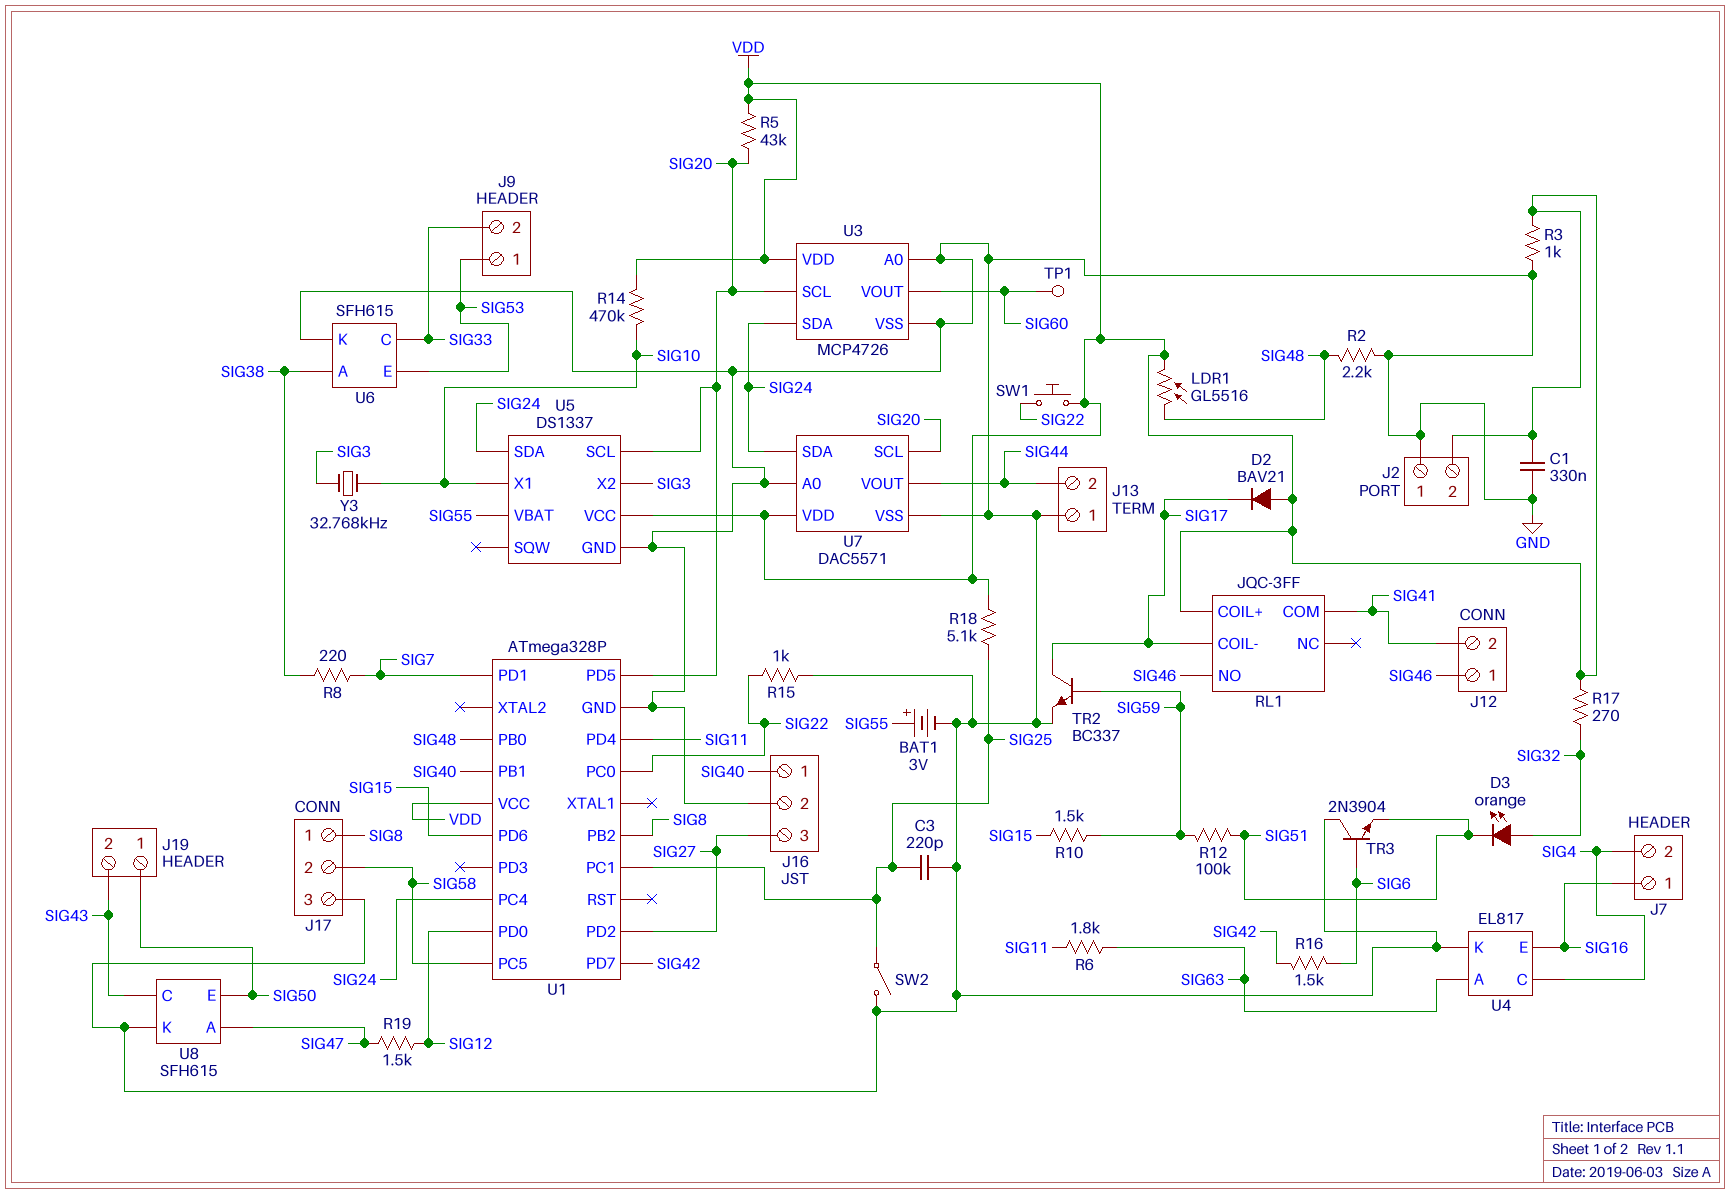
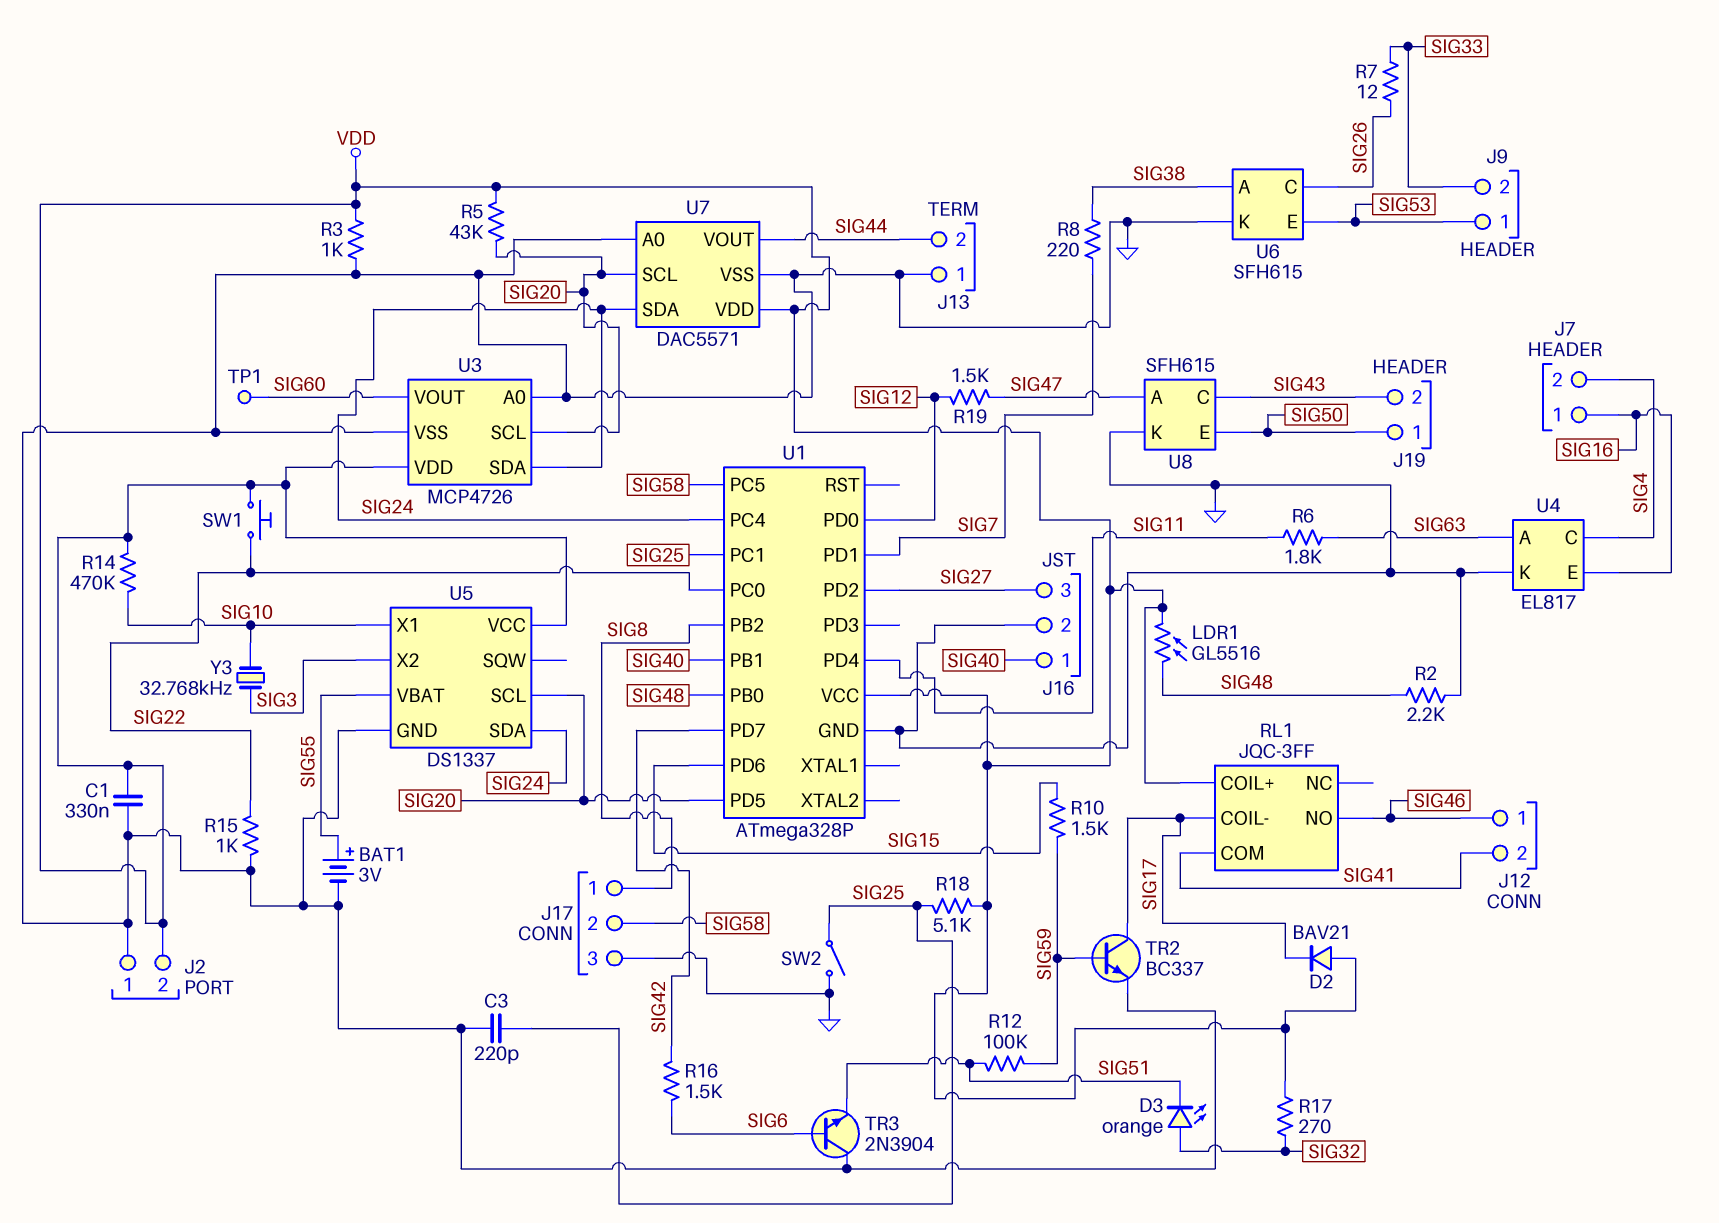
R7: none -> 12 (SIG26, SIG33)
U6 pin C: SIG33 -> SIG26

